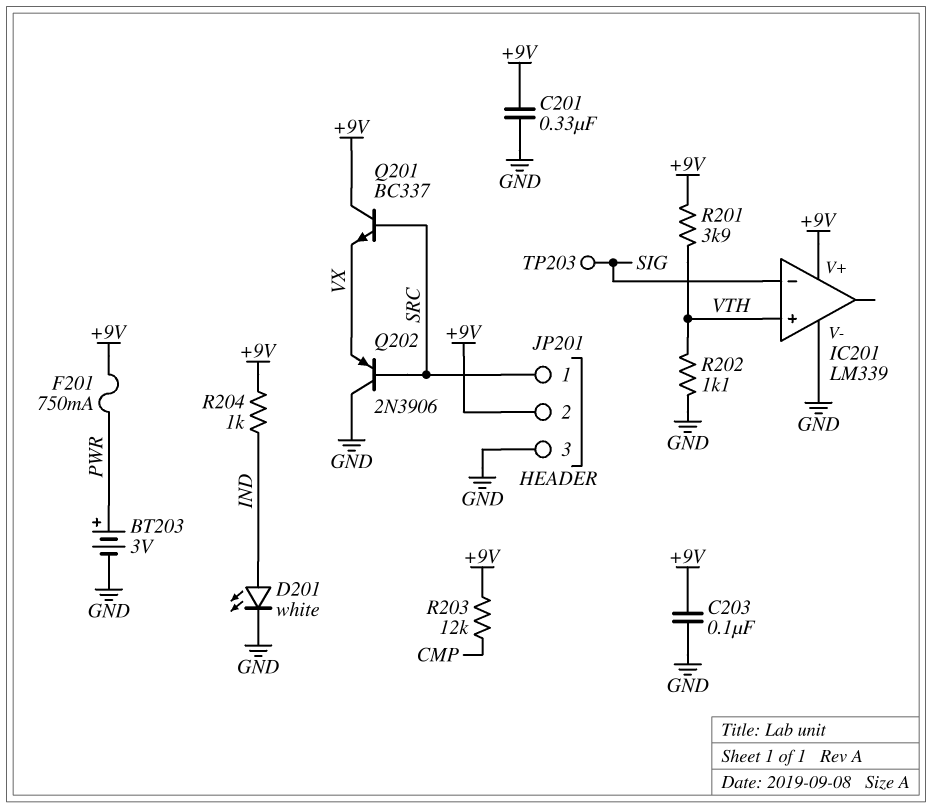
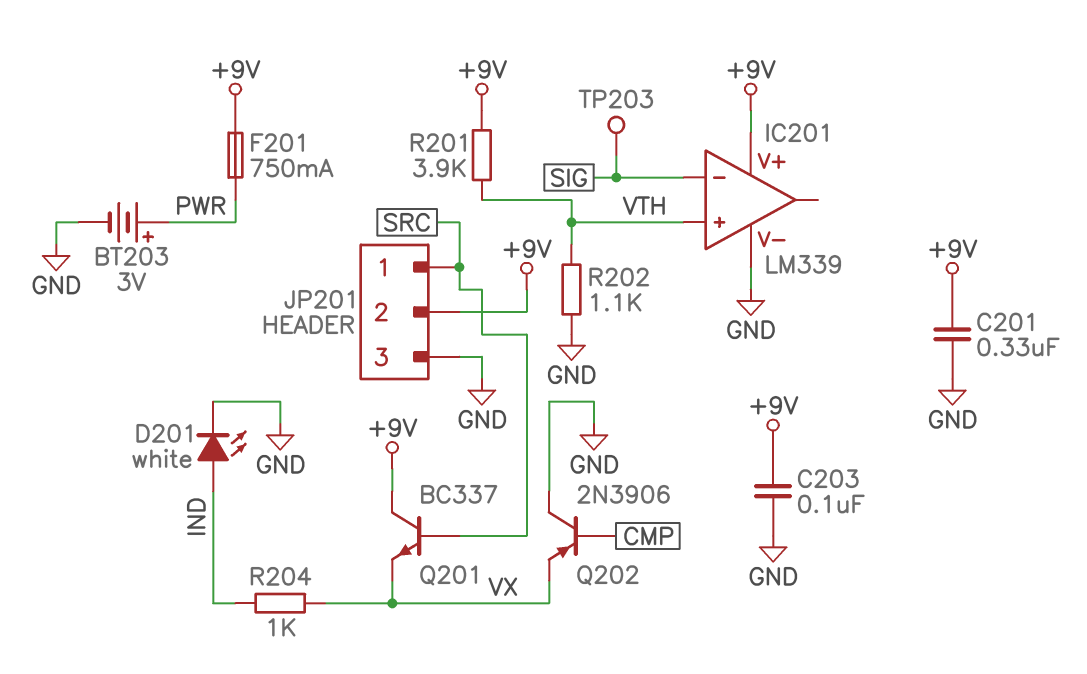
Q202: PNP 2N3906 (B SRC, C GND, E VX) -> PNP 2N3906 (B CMP, C GND, E VX)
R203: 12k (+9V, CMP) -> none
R204: 1k (+9V, IND) -> 1k (IND, VX)

